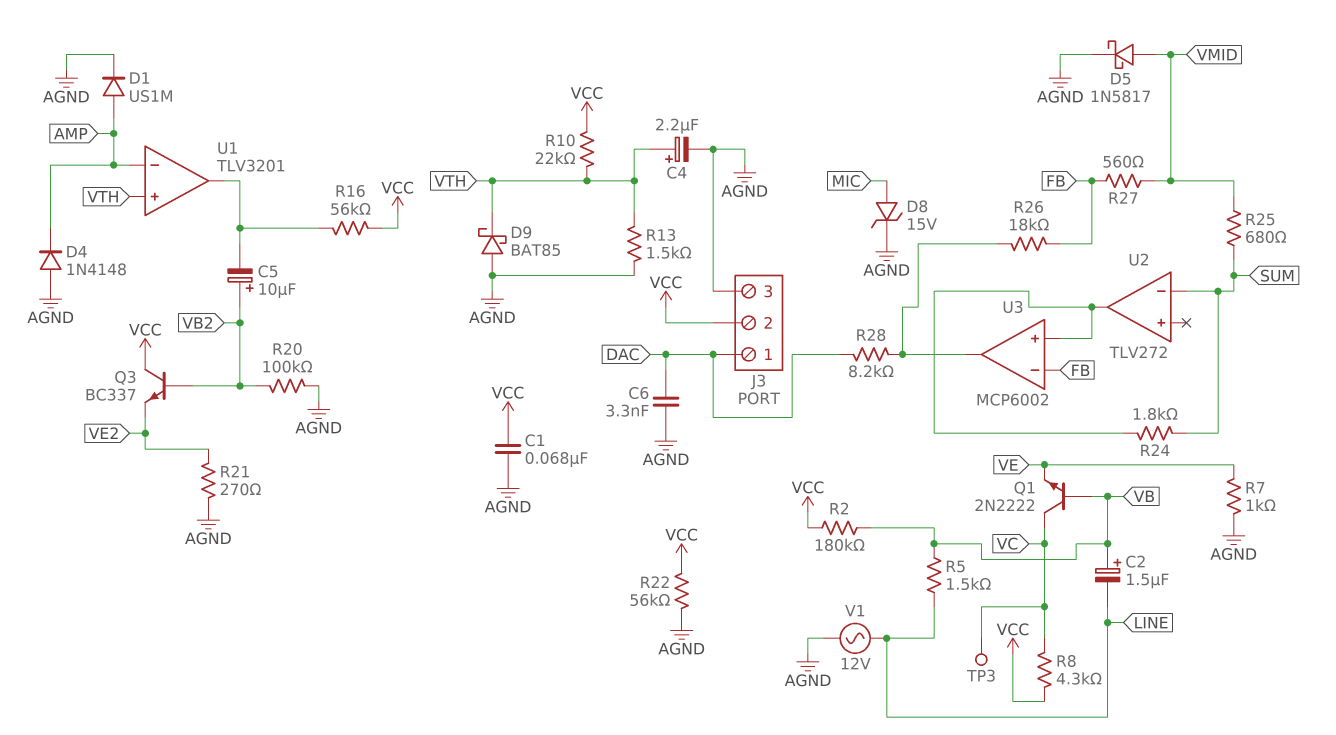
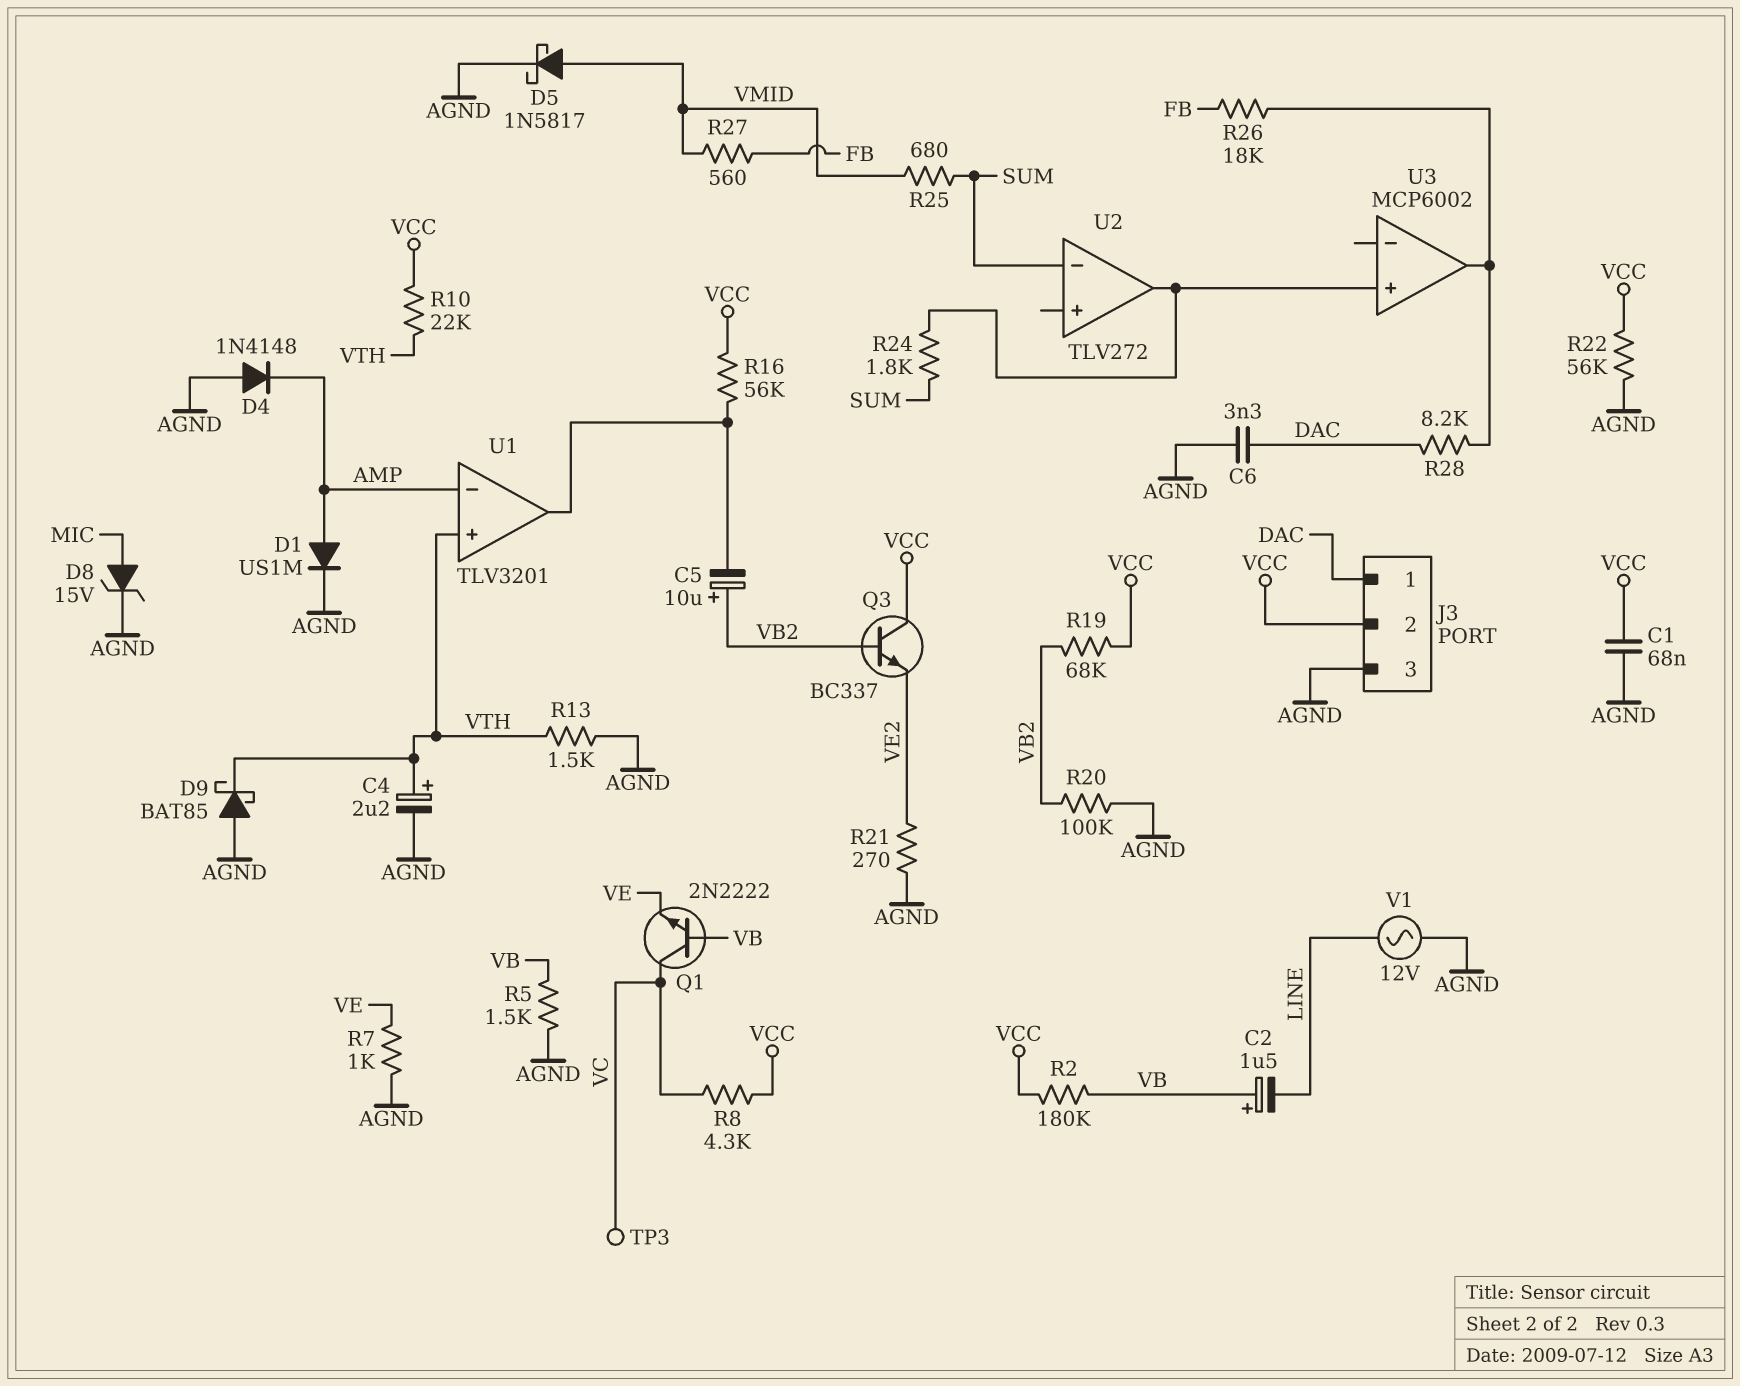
R5: 1.5k (LINE, VB) -> 1.5k (AGND, VB)
R19: none -> 68k (VB2, VCC)
U3 pin in-: FB -> none

